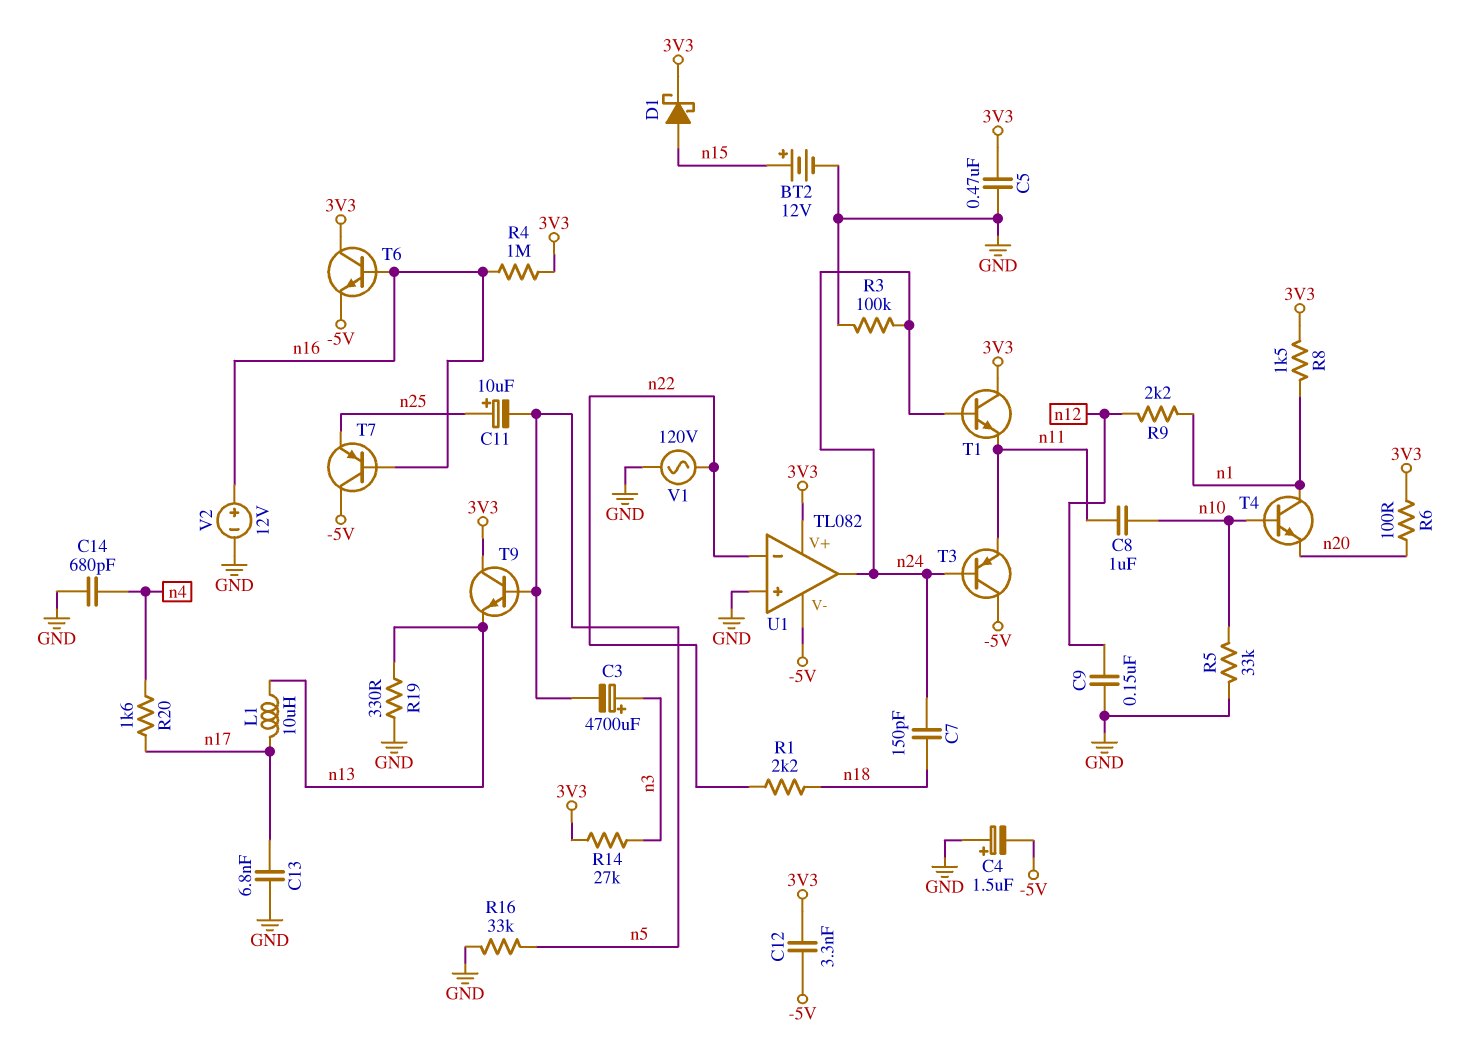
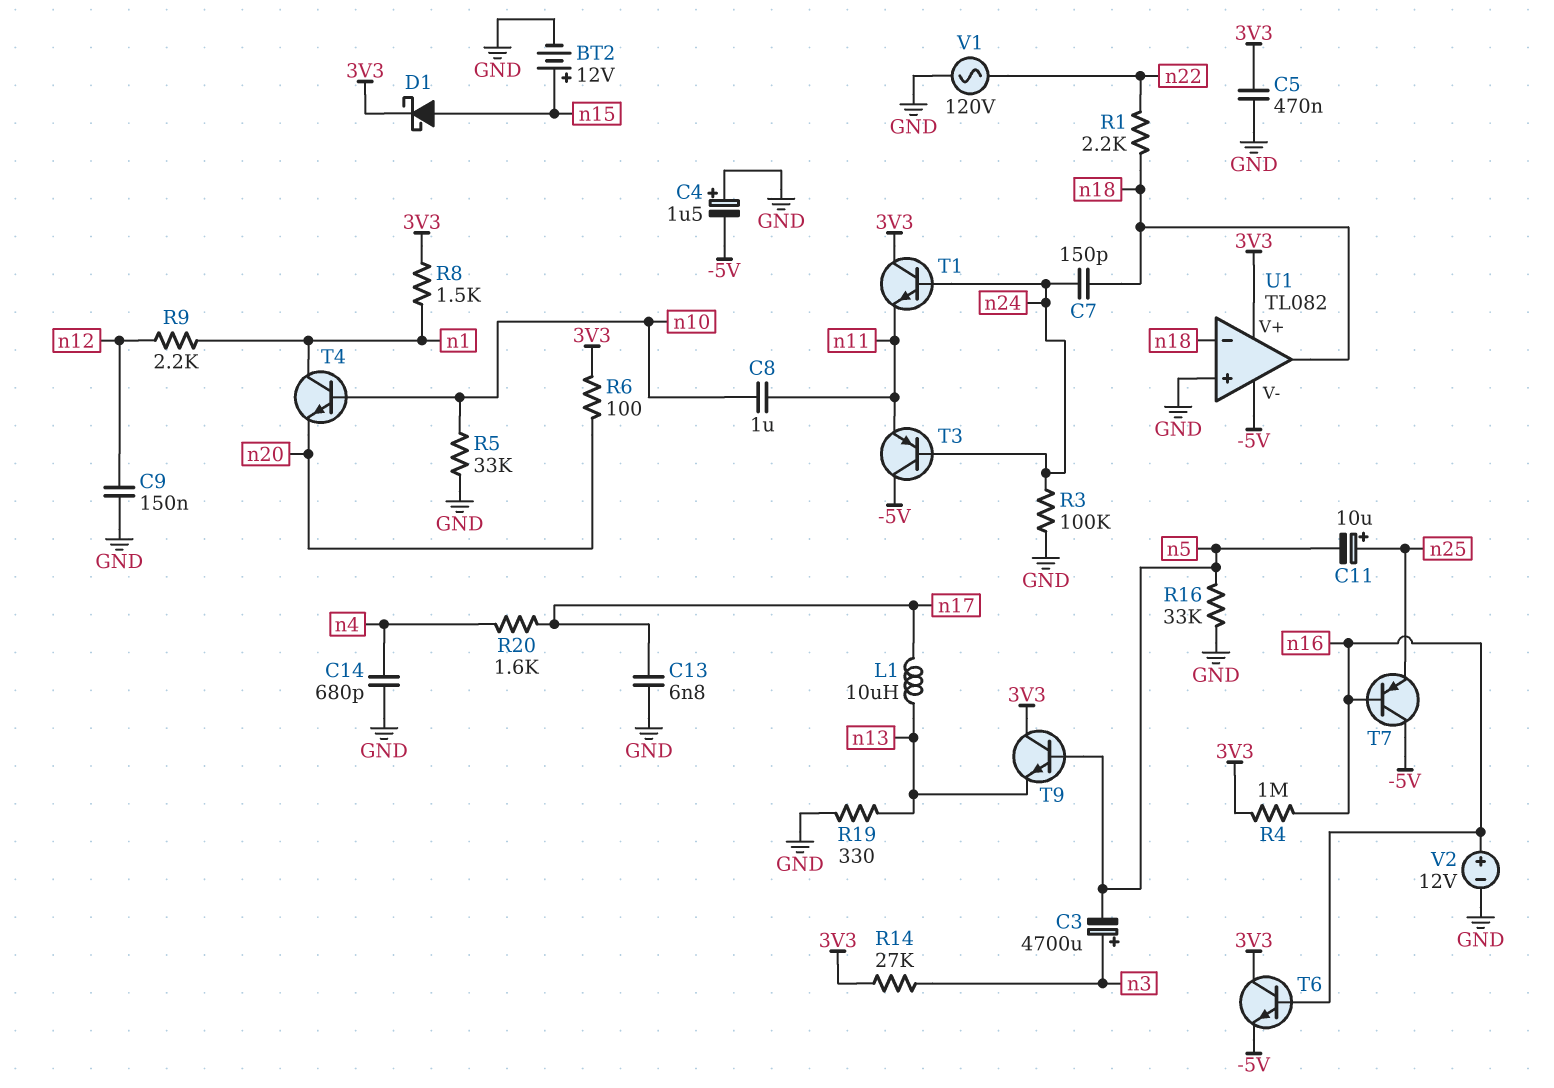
C12: 3.3nF (-5V, 3V3) -> none
U1 pin in-: n22 -> n18
U1 pin out: n24 -> n18

